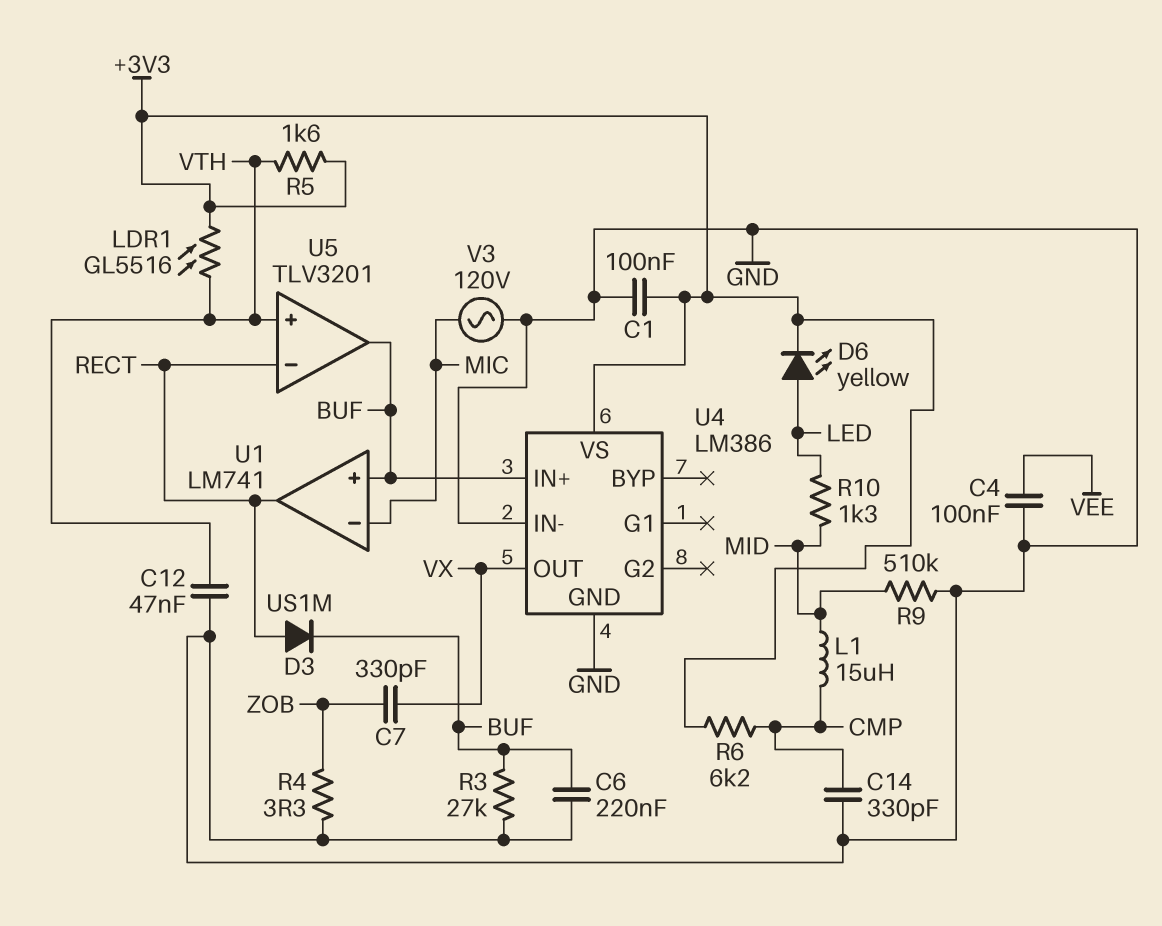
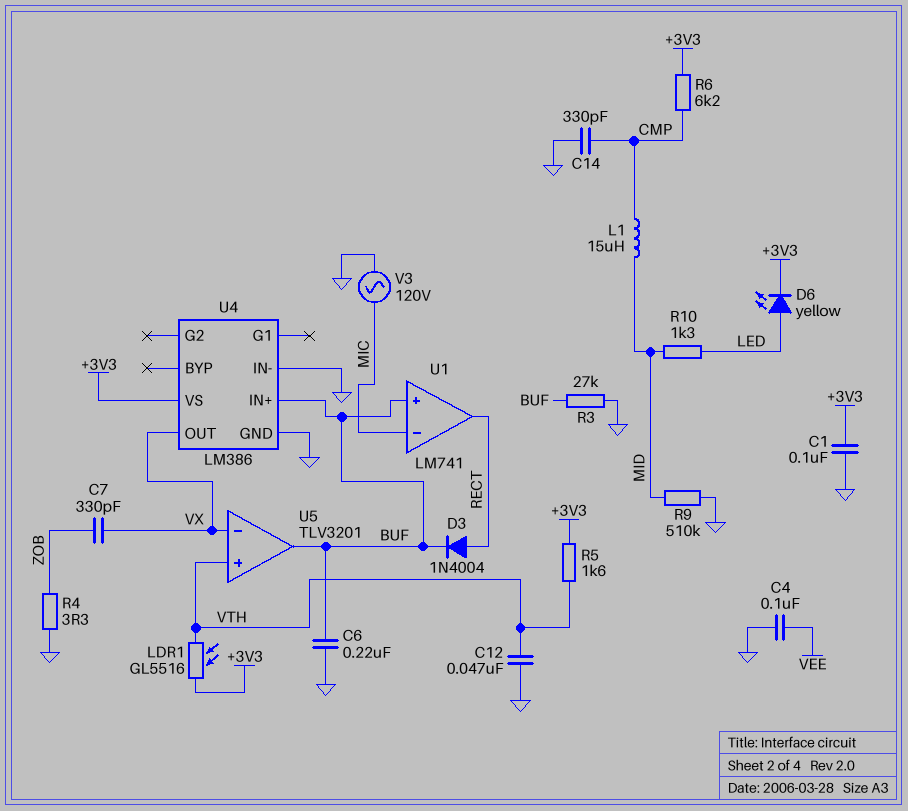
D3: diode US1M (A RECT, K BUF) -> diode 1N4004 (A RECT, K BUF)
U5 pin in-: RECT -> VX

